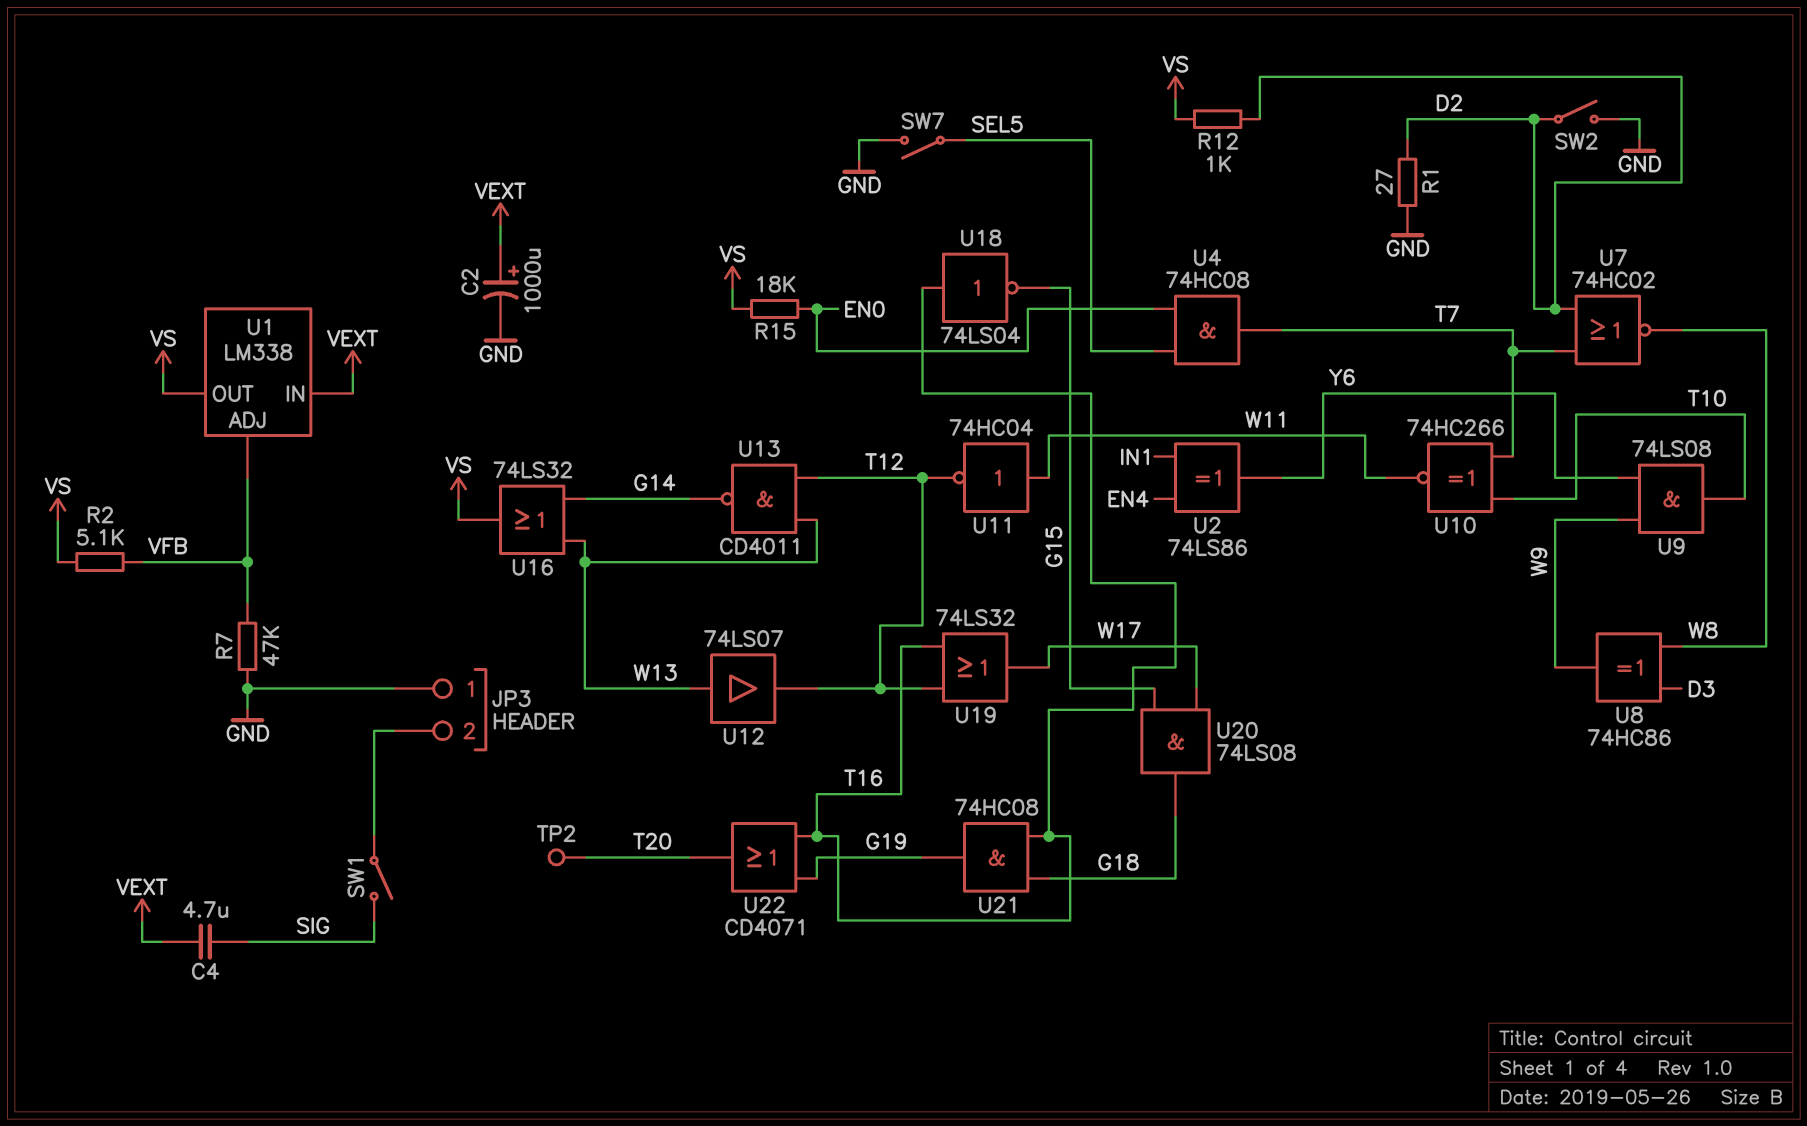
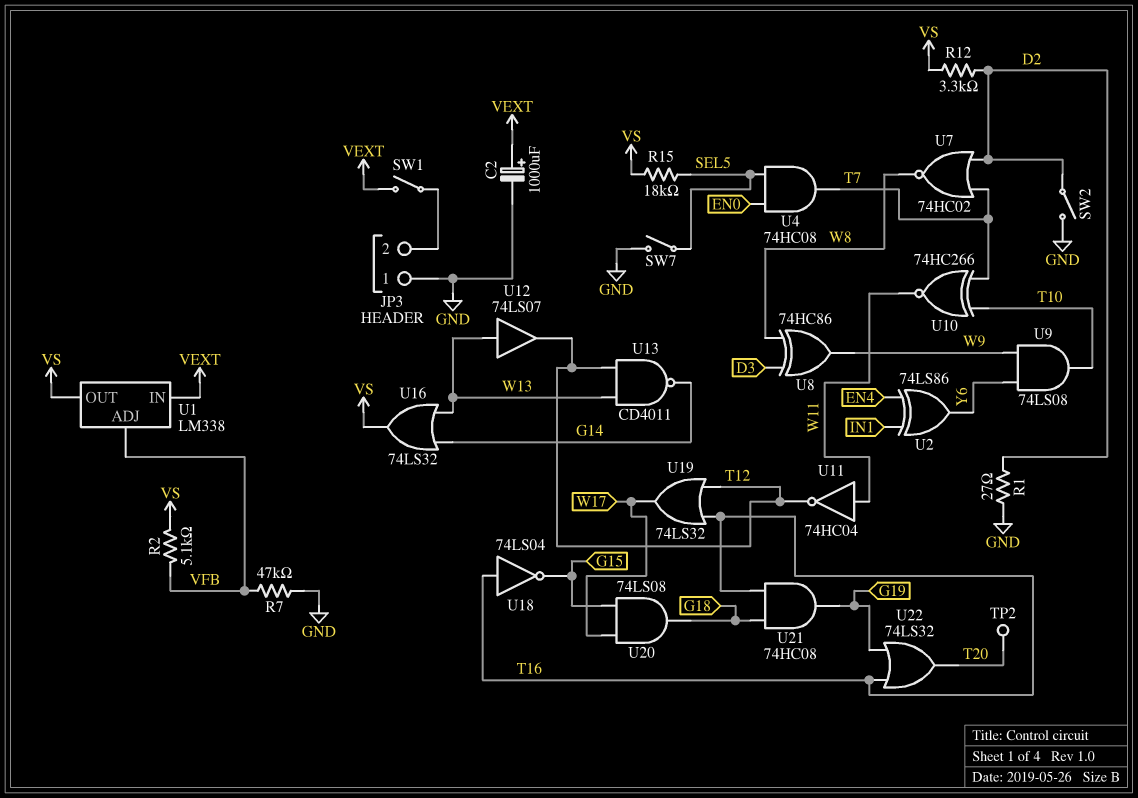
C4: 4.7uF (SIG, VEXT) -> none
R12: 1k (D2, VS) -> 3.3k (D2, VS)
R15: 18k (EN0, VS) -> 18k (SEL5, VS)
SW1: switch (JP3/2, SIG) -> switch (JP3/2, VEXT)
U22: OR CD4071 (in G19, in T16, out T20) -> OR 74LS32 (in G19, in T16, out T20)

